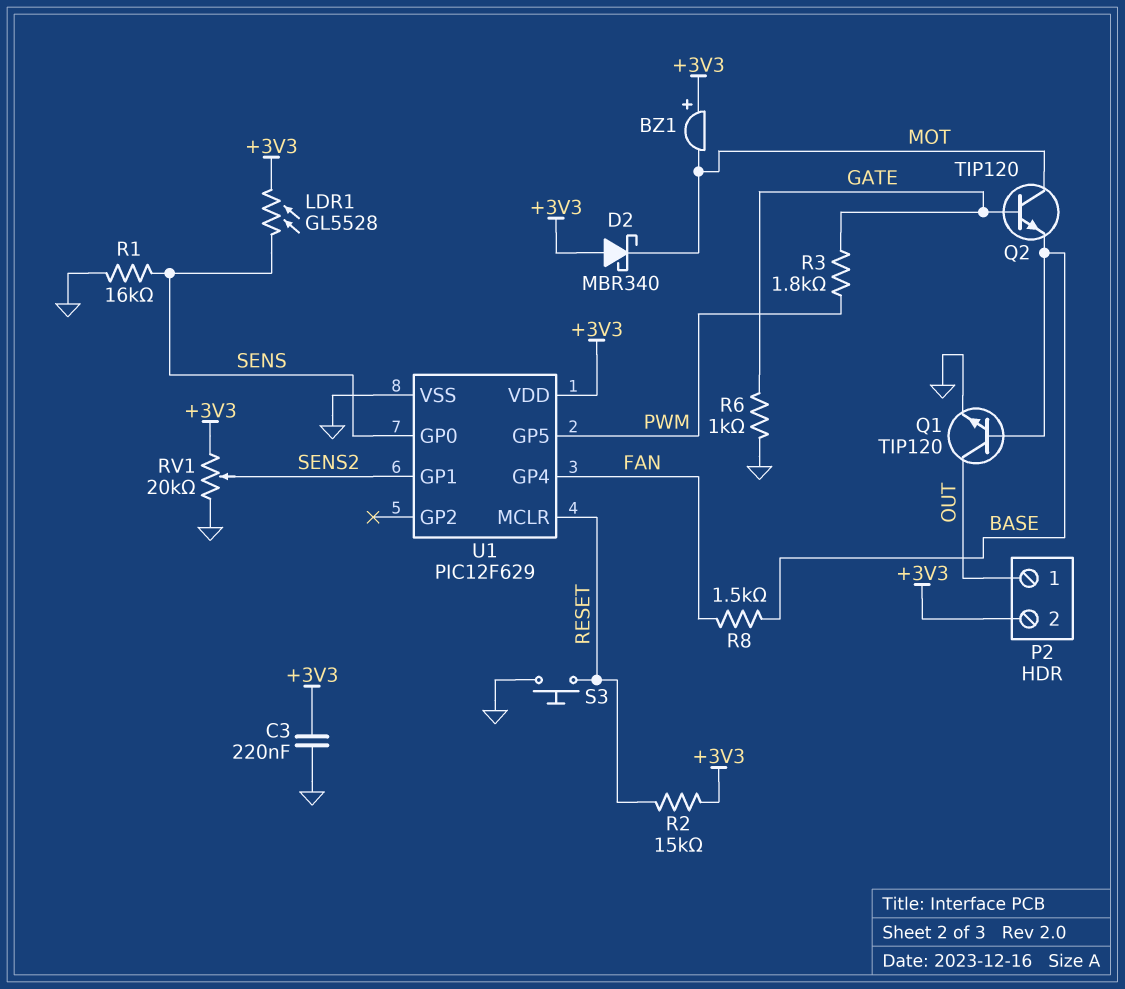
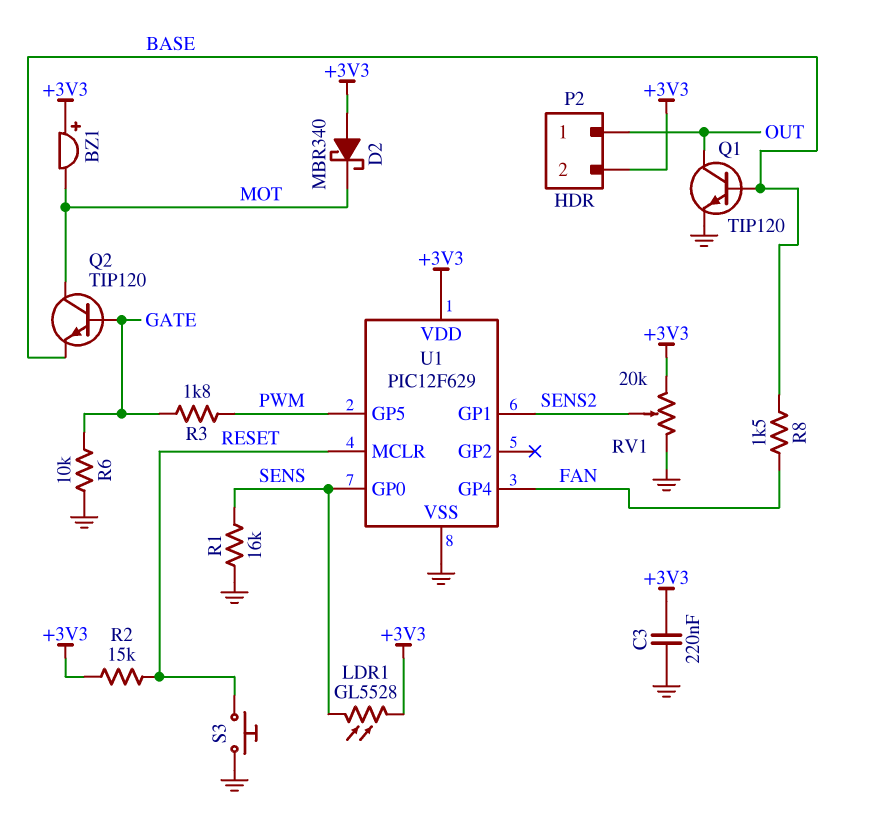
R6: 1k (GATE, GND) -> 10k (GATE, GND)

